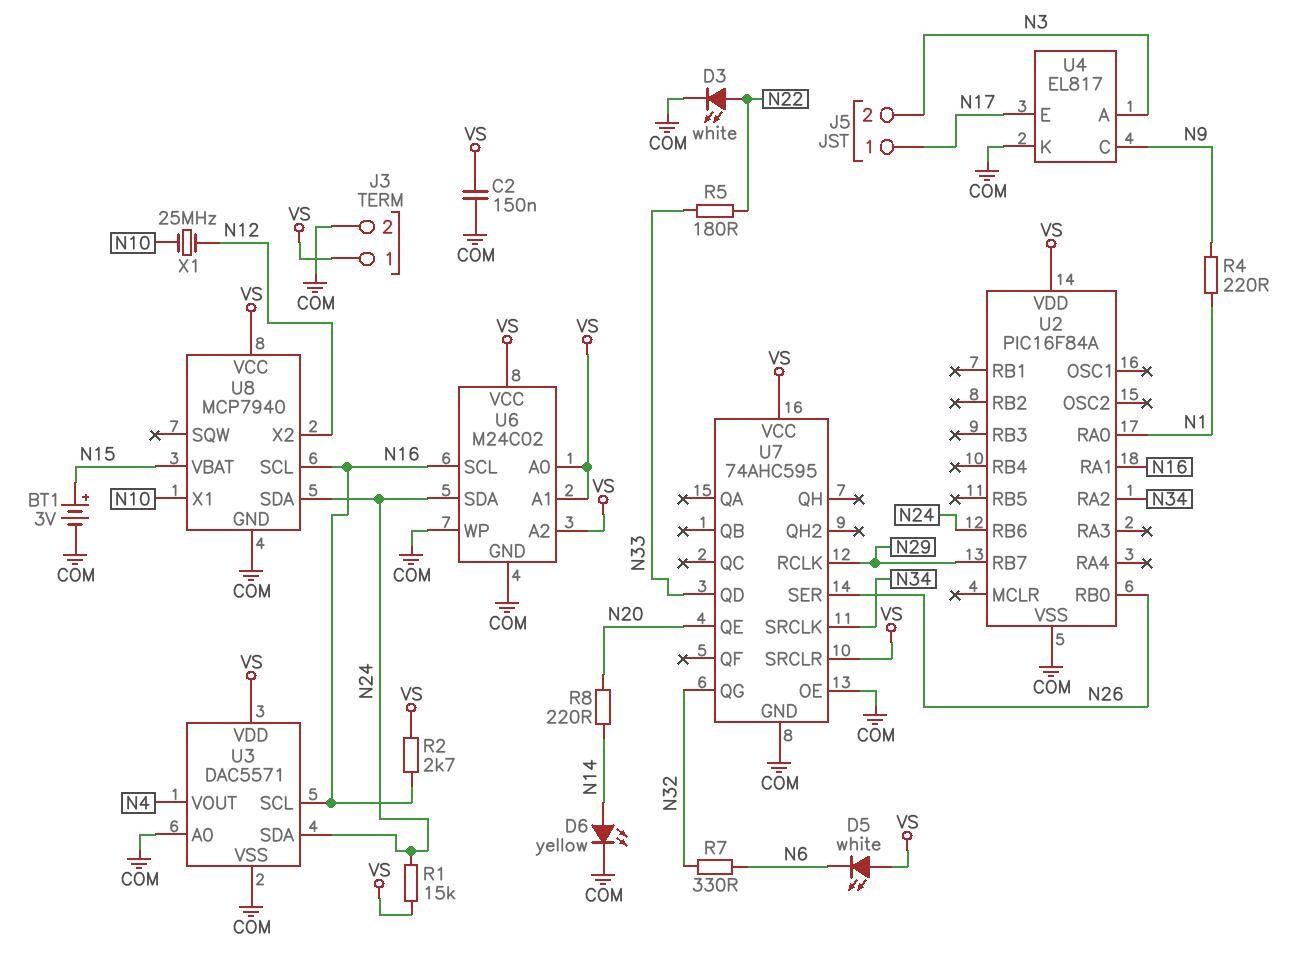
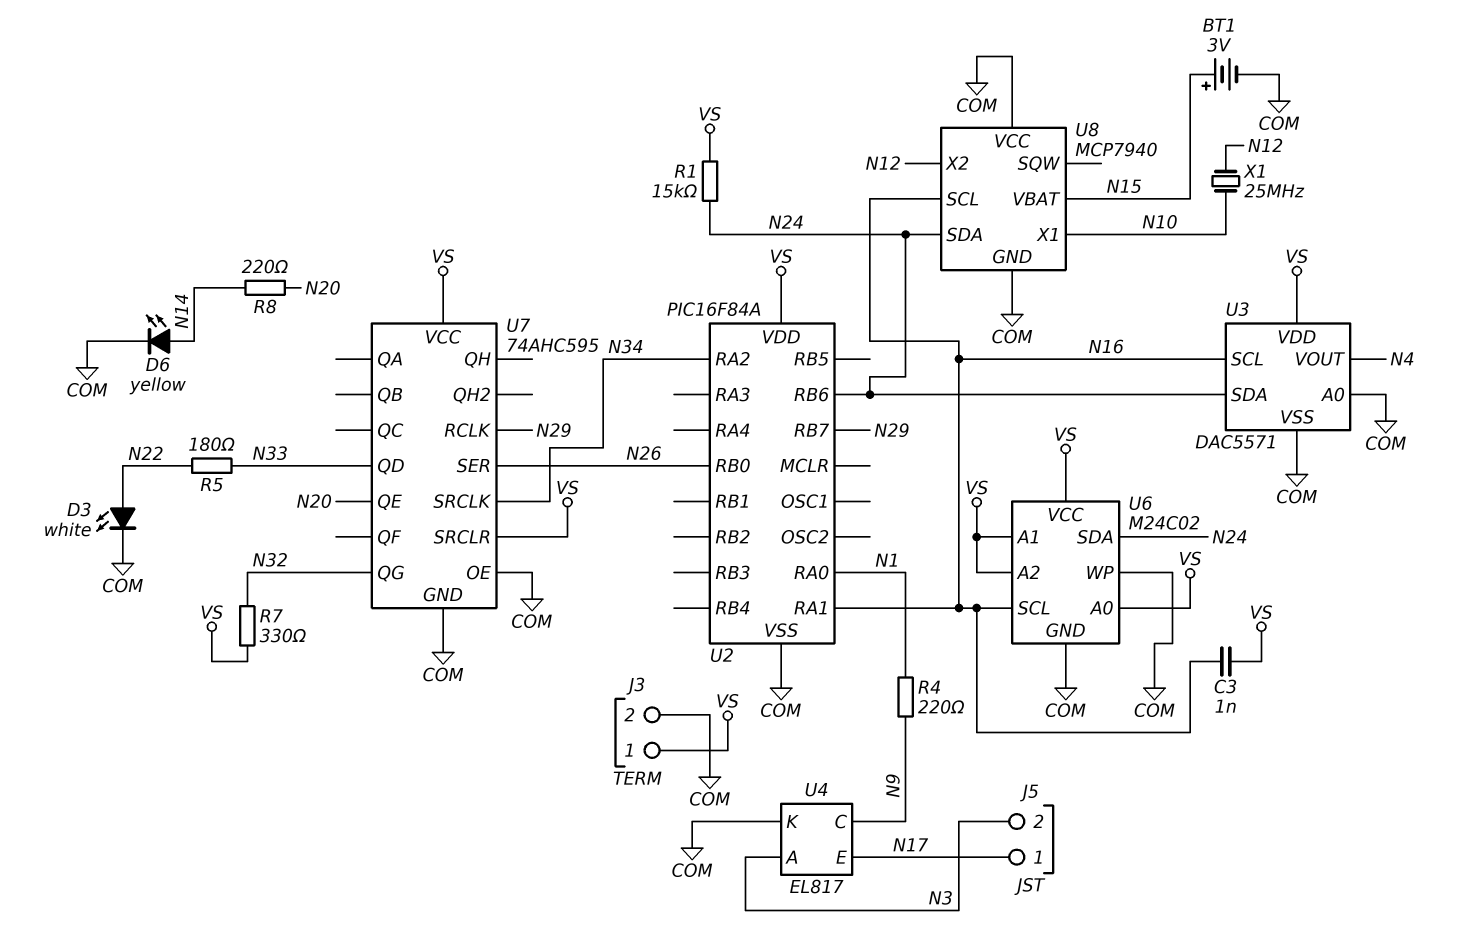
C2: 150nF (COM, VS) -> none
C3: none -> 1nF (N16, VS)
D5: LED white (A VS, K N6) -> none
R2: 2.7k (N16, VS) -> none
R7: 330 (N6, N32) -> 330 (N32, VS)
U8 pin VCC: VS -> COM

